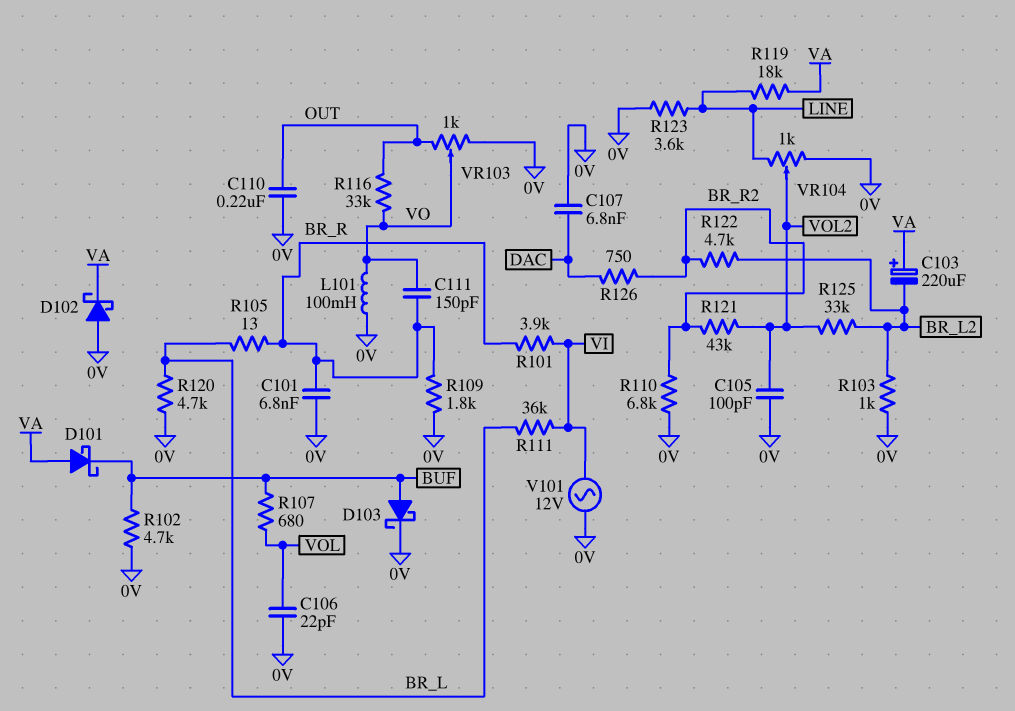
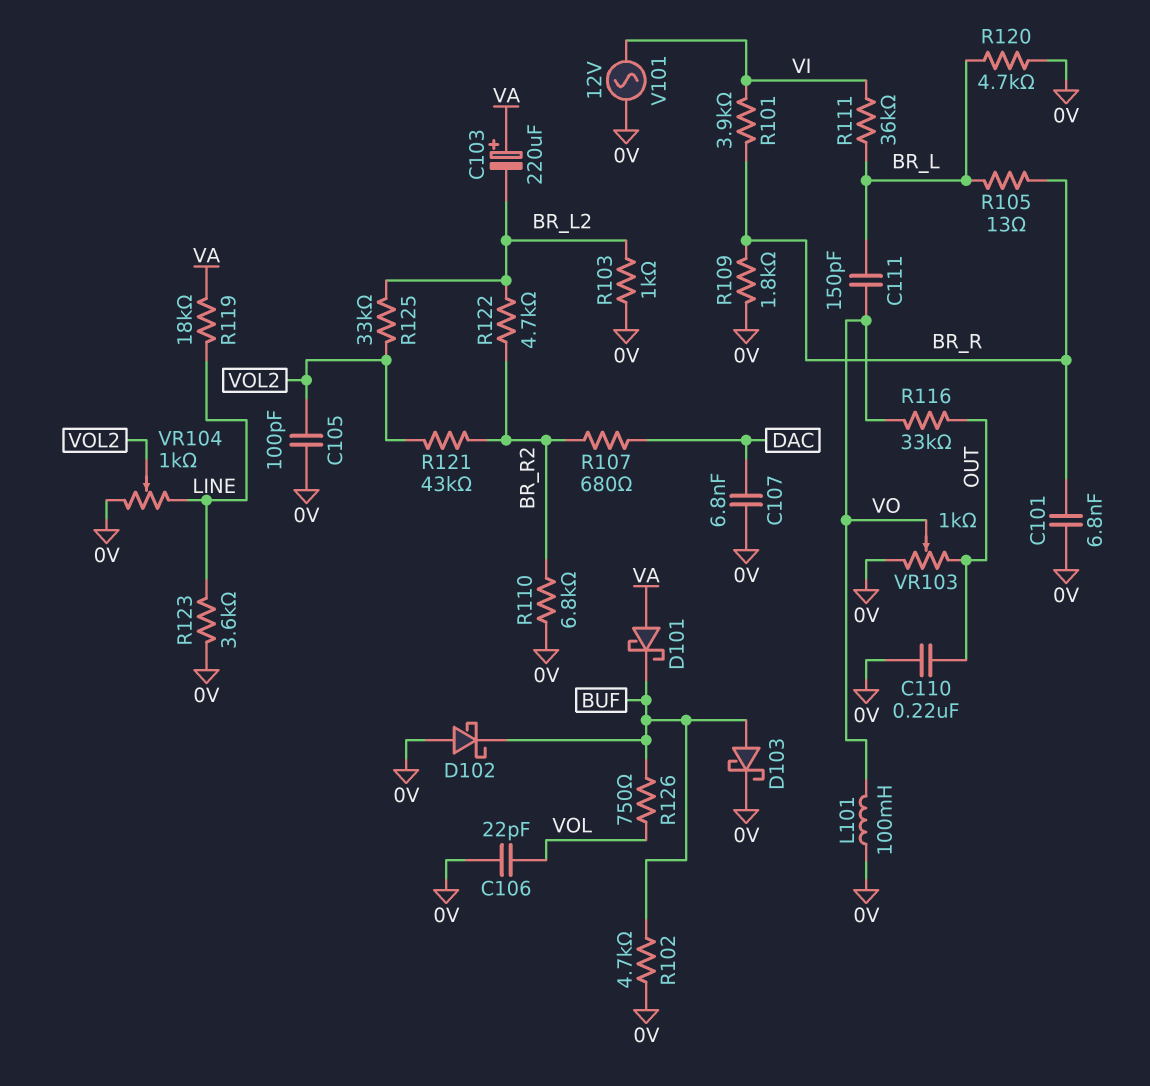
C111: 150pF (BR_R, VO) -> 150pF (BR_L, VO)
D102: schottky (A 0V, K VA) -> schottky (A 0V, K BUF)
R107: 680 (BUF, VOL) -> 680 (BR_R2, DAC)
R126: 750 (BR_R2, DAC) -> 750 (BUF, VOL)

